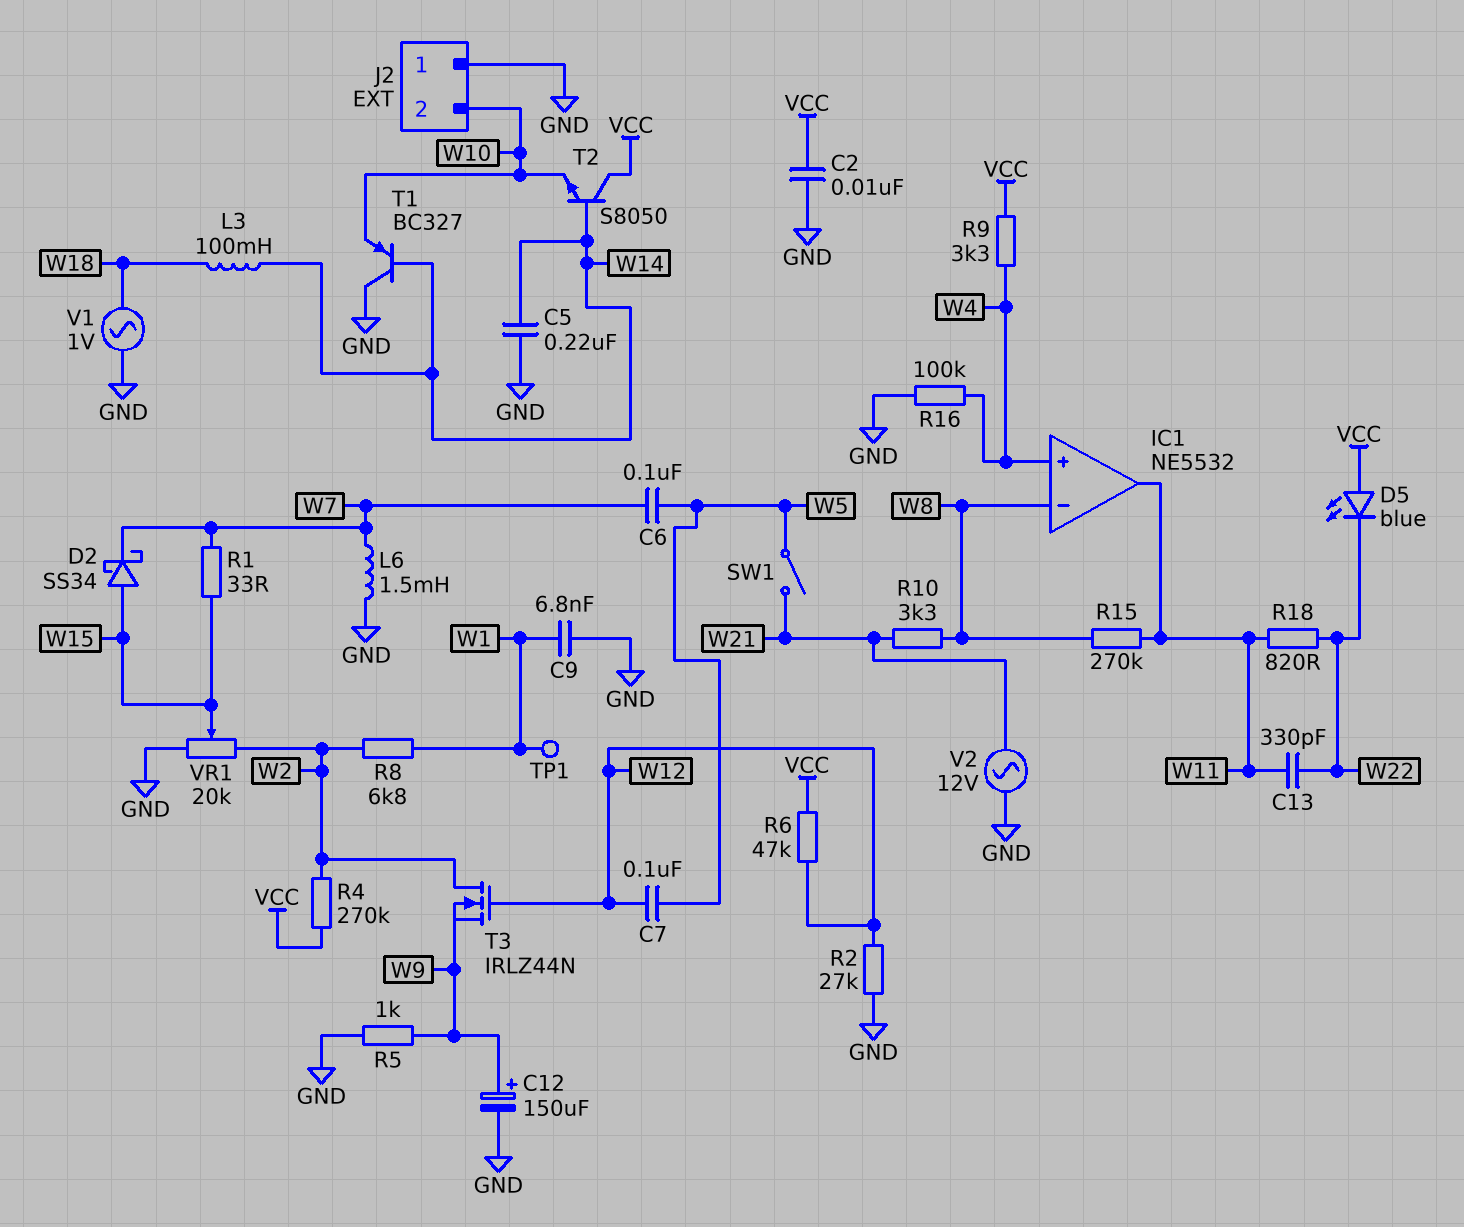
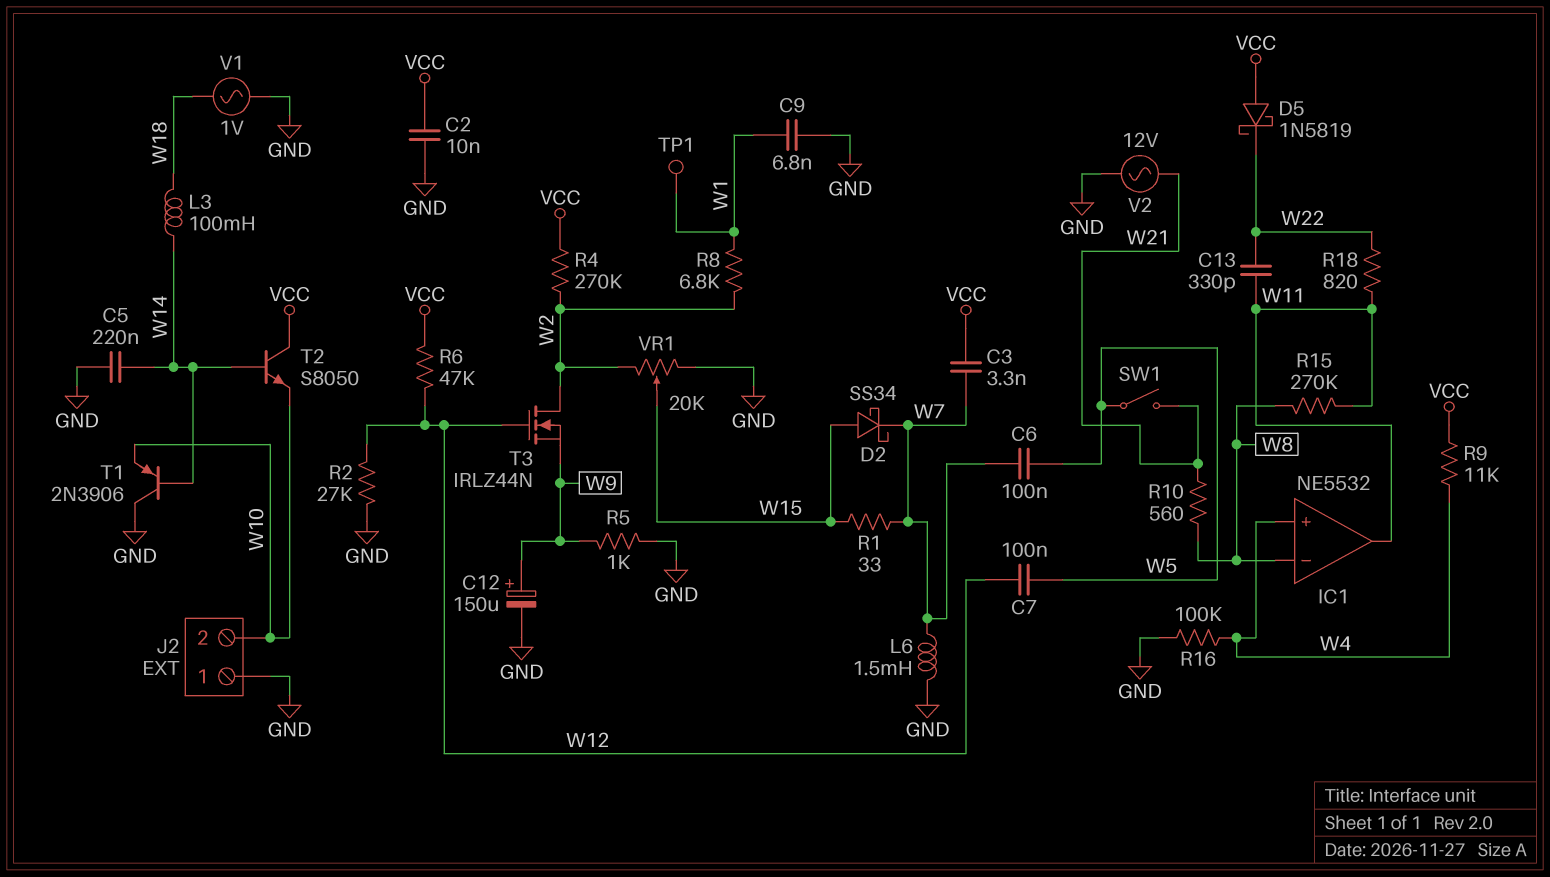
C3: none -> 3.3nF (VCC, W7)
D5: LED blue (A VCC, K W22) -> schottky 1N5819 (A VCC, K W22)
R9: 3.3k (VCC, W4) -> 11k (VCC, W4)
R10: 3.3k (W8, W21) -> 560 (W8, W21)
T1: PNP BC327 (B W14, C GND, E W10) -> PNP 2N3906 (B W14, C GND, E W10)

